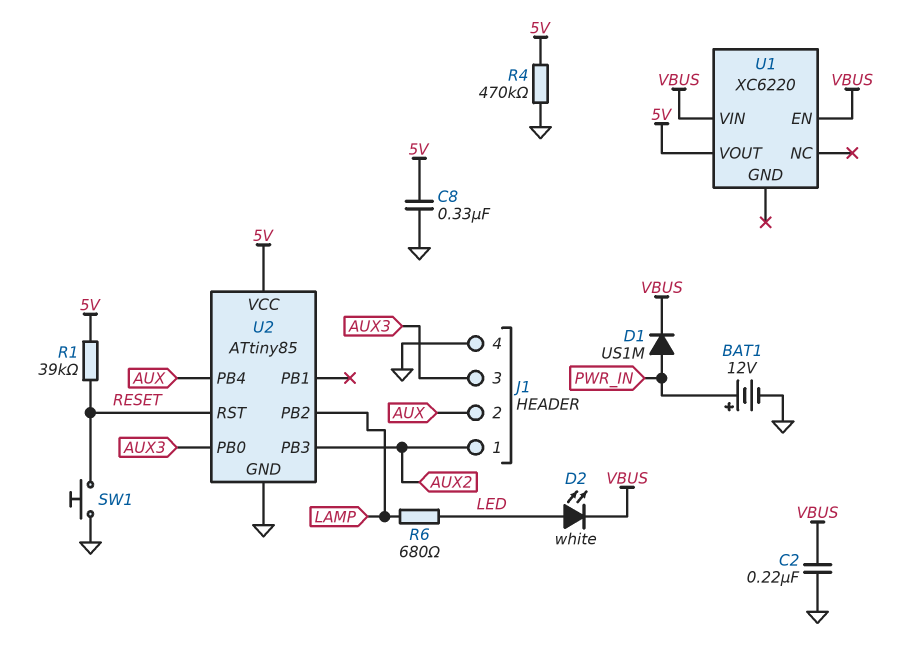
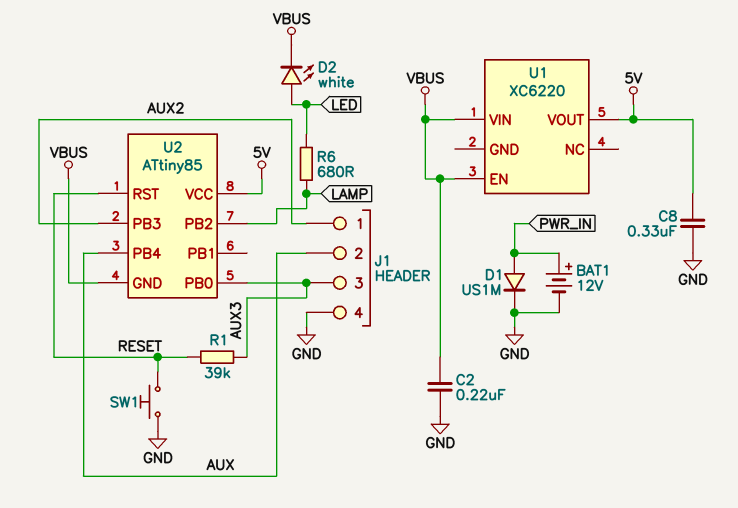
D1: diode US1M (A PWR_IN, K VBUS) -> diode US1M (A PWR_IN, K GND)
R1: 39k (5V, RESET) -> 39k (AUX3, RESET)
R4: 470k (5V, GND) -> none
U2 pin GND: GND -> VBUS

